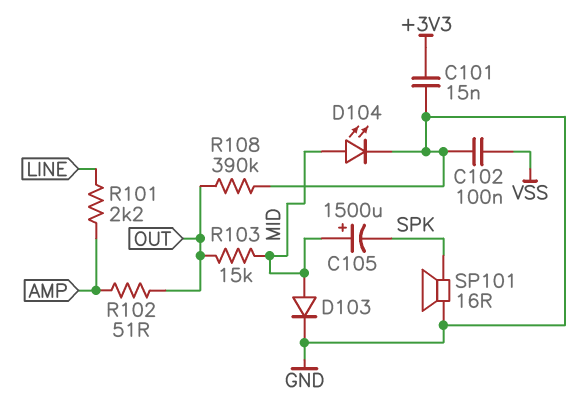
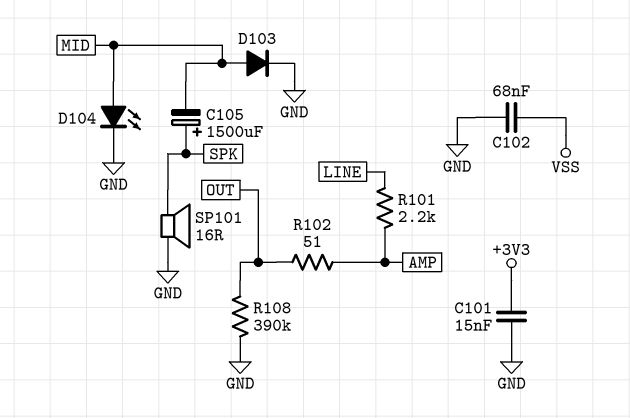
C102: 100nF (GND, VSS) -> 68nF (GND, VSS)
C105: 1500uF (plus MID, minus SPK) -> 1500uF (plus SPK, minus MID)
R103: 15k (MID, OUT) -> none

